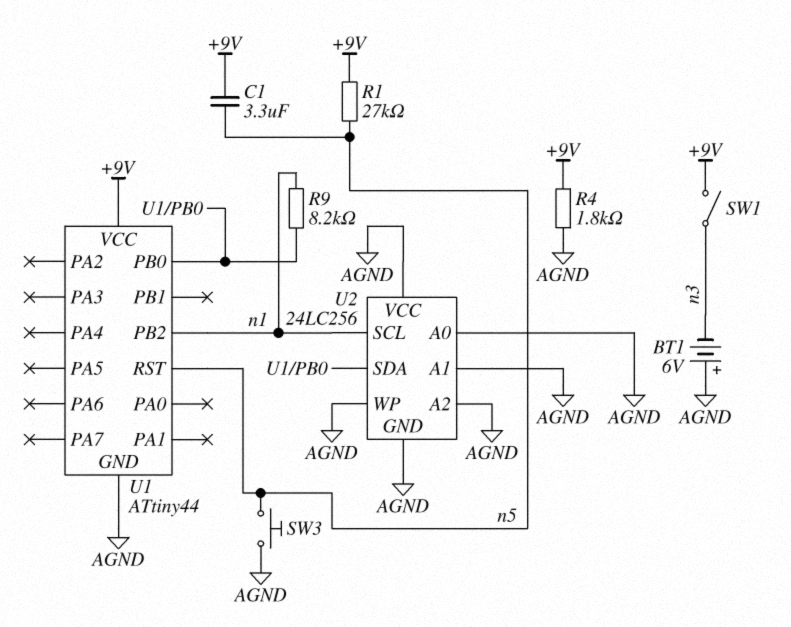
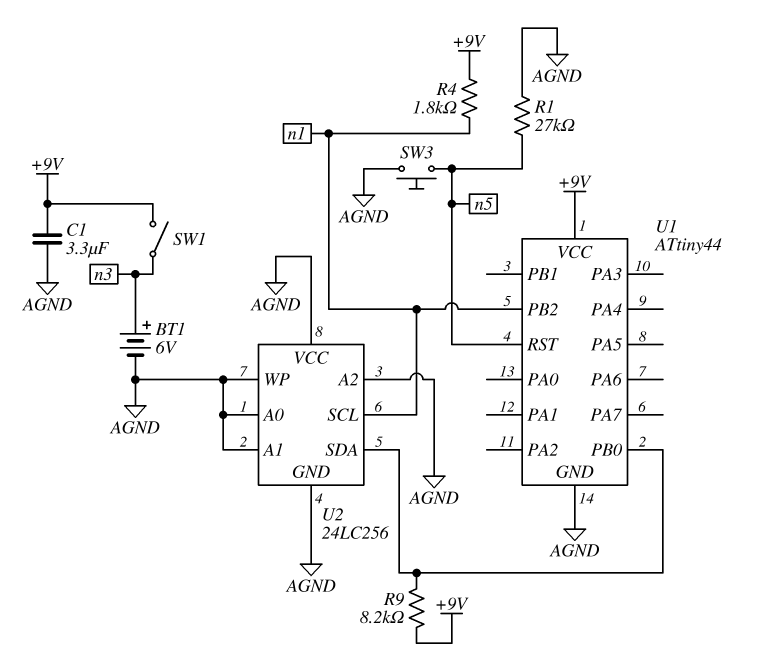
BT1: 6V (plus AGND, minus n3) -> 6V (plus n3, minus AGND)
C1: 3.3uF (+9V, n5) -> 3.3uF (+9V, AGND)
R1: 27k (+9V, n5) -> 27k (AGND, n5)
R4: 1.8k (+9V, AGND) -> 1.8k (+9V, n1)
R9: 8.2k (U1/PB0, n1) -> 8.2k (+9V, U1/PB0)

